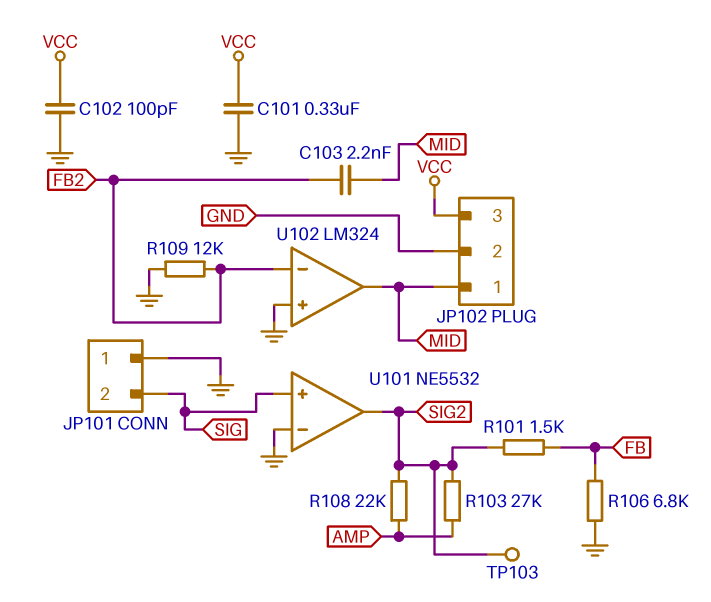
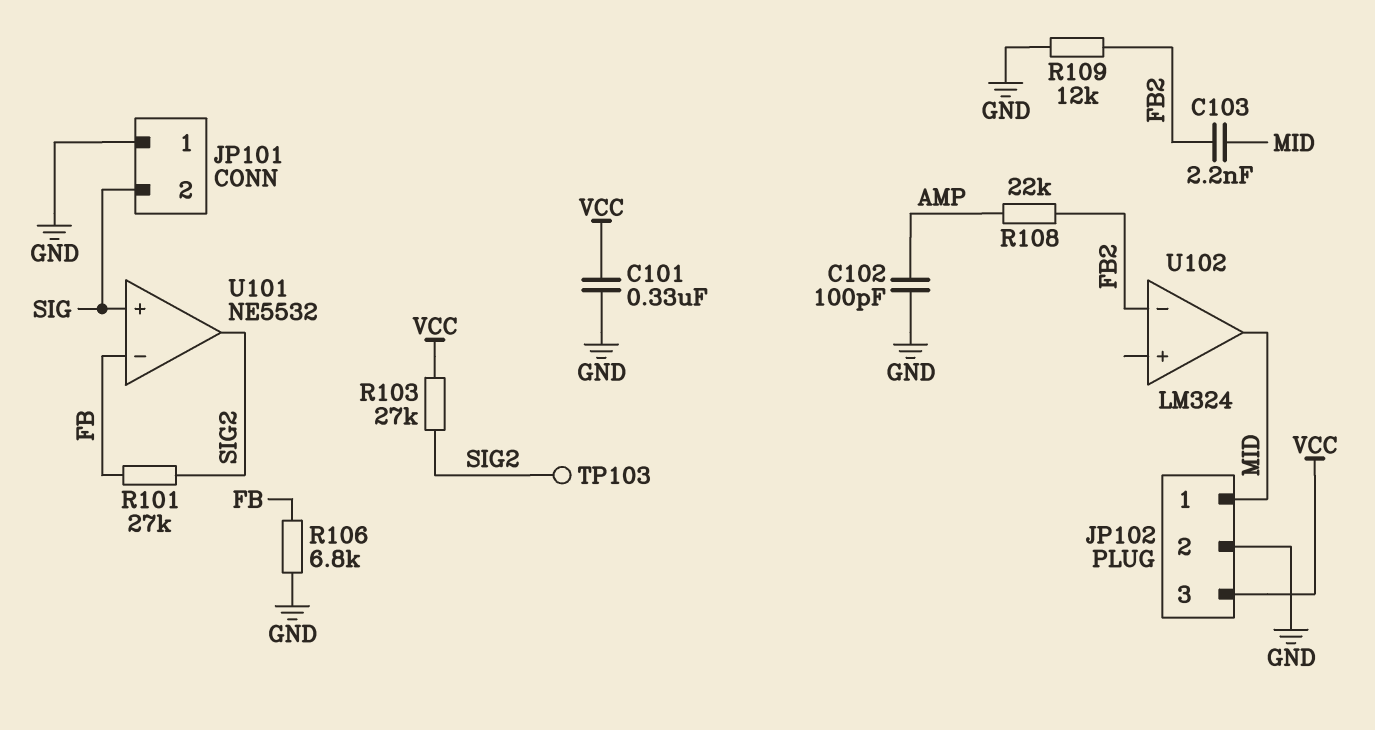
C102: 100pF (GND, VCC) -> 100pF (AMP, GND)
R101: 1.5k (FB, SIG2) -> 27k (FB, SIG2)
R103: 27k (AMP, SIG2) -> 27k (SIG2, VCC)
R108: 22k (AMP, SIG2) -> 22k (AMP, FB2)
U101 pin in-: GND -> FB
U102 pin in+: GND -> none

